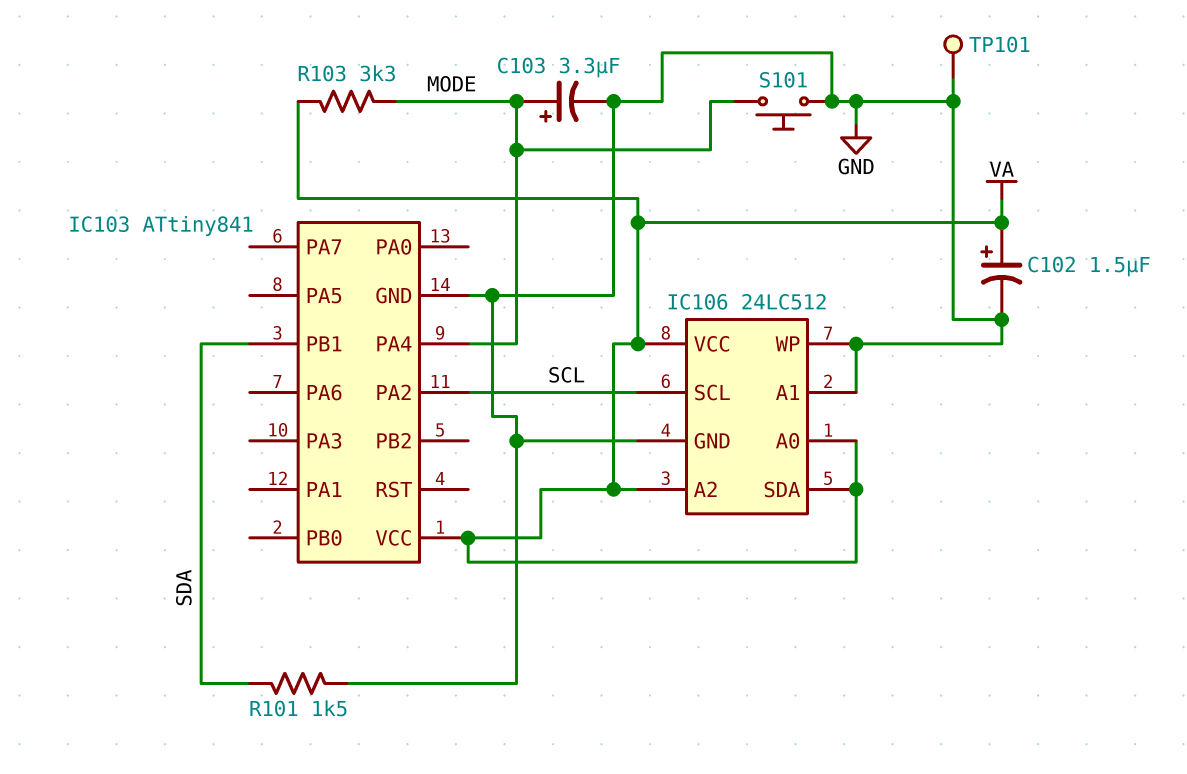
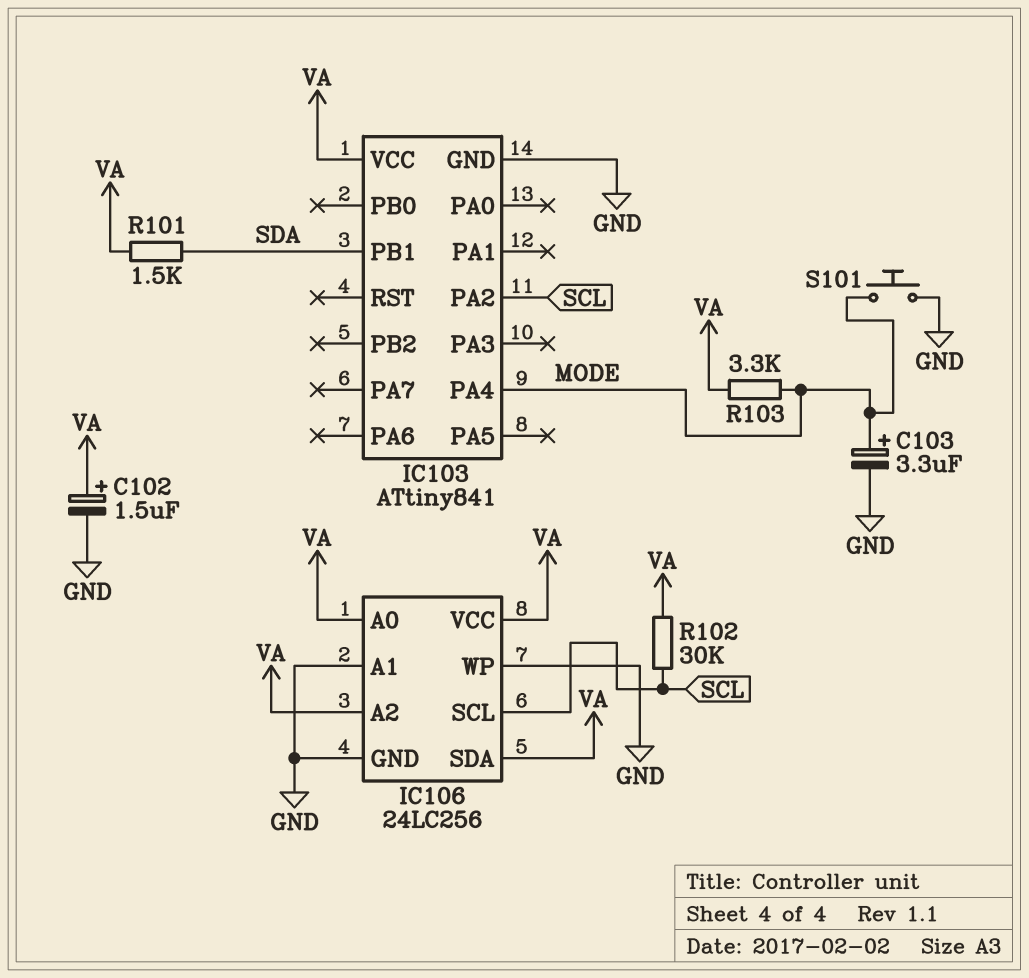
IC106: 24LC512 -> 24LC256
R101: 1.5k (GND, SDA) -> 1.5k (SDA, VA)
R102: none -> 30k (SCL, VA)
TP101: test point (GND) -> none

